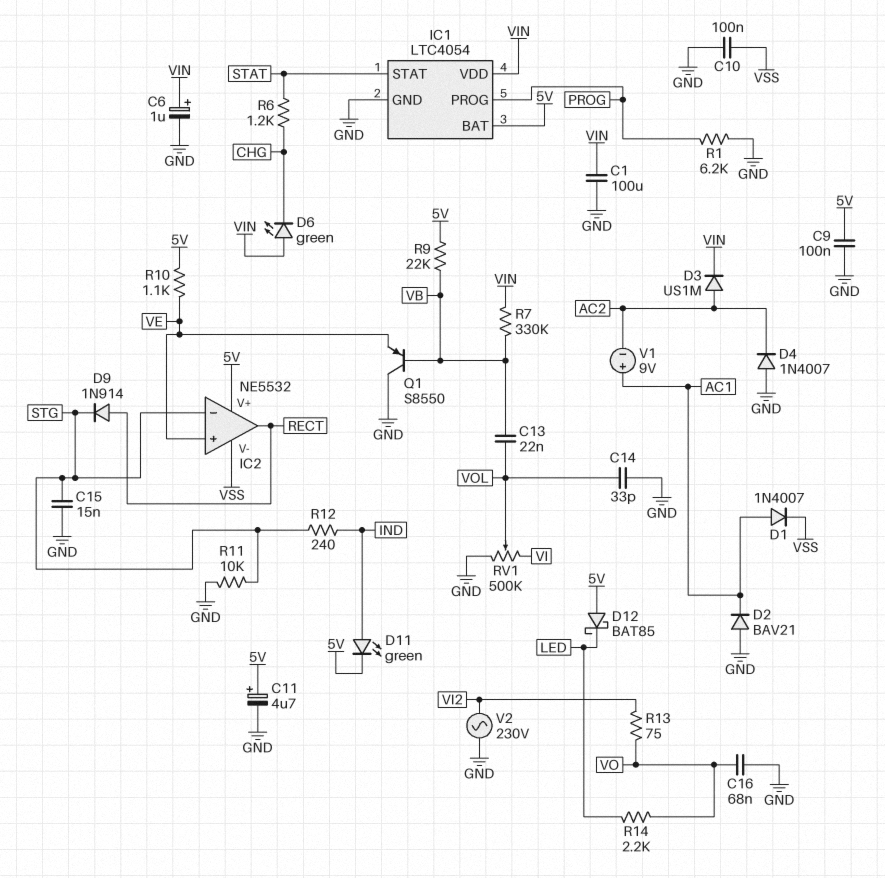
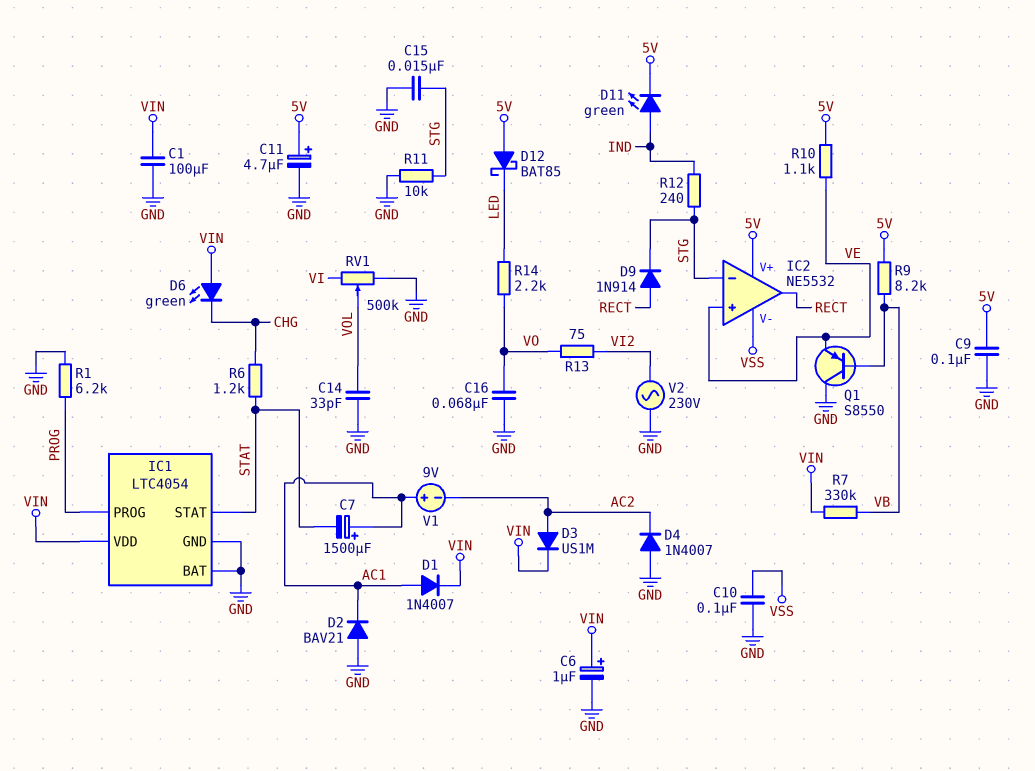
C7: none -> 1500uF (plus AC1, minus STAT)
C13: 22nF (VB, VOL) -> none
D1: diode 1N4007 (A AC1, K VSS) -> diode 1N4007 (A AC1, K VIN)
IC1 pin BAT: 5V -> GND
R9: 22k (5V, VB) -> 8.2k (5V, VB)

